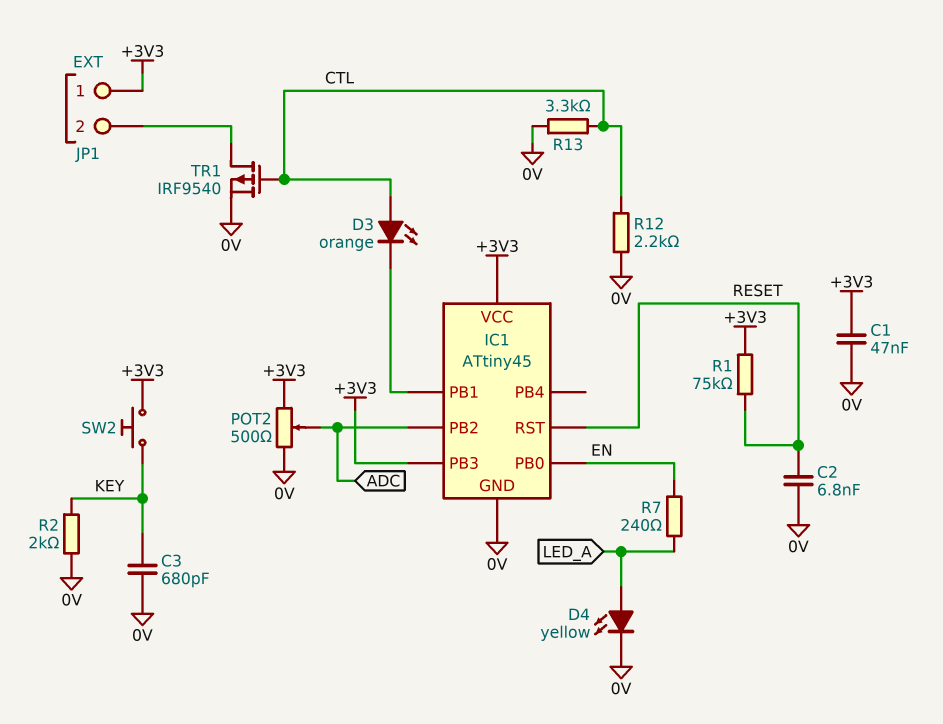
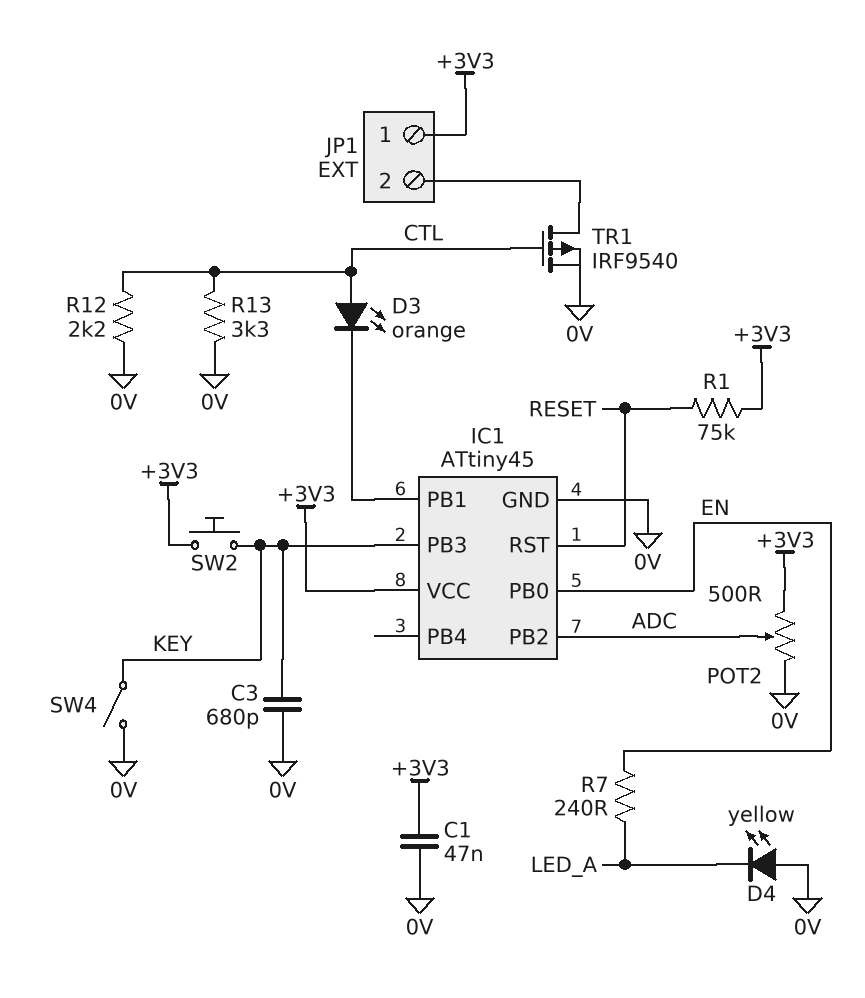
C2: 6.8nF (0V, RESET) -> none
D4: LED yellow (A LED_A, K 0V) -> LED yellow (A 0V, K LED_A)
IC1 pin PB3: +3V3 -> KEY
R2: 2k (0V, KEY) -> none
SW4: none -> switch (0V, KEY)

